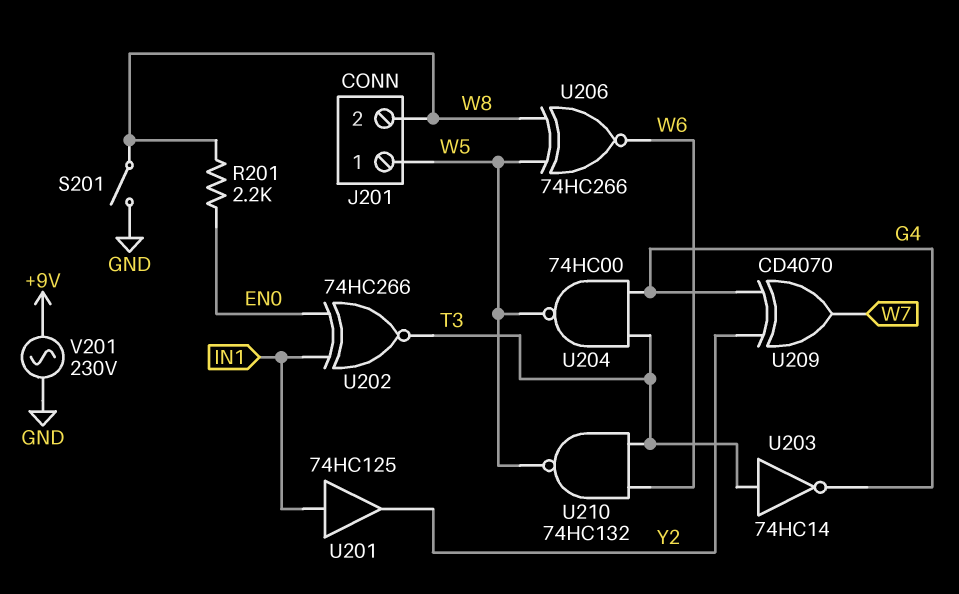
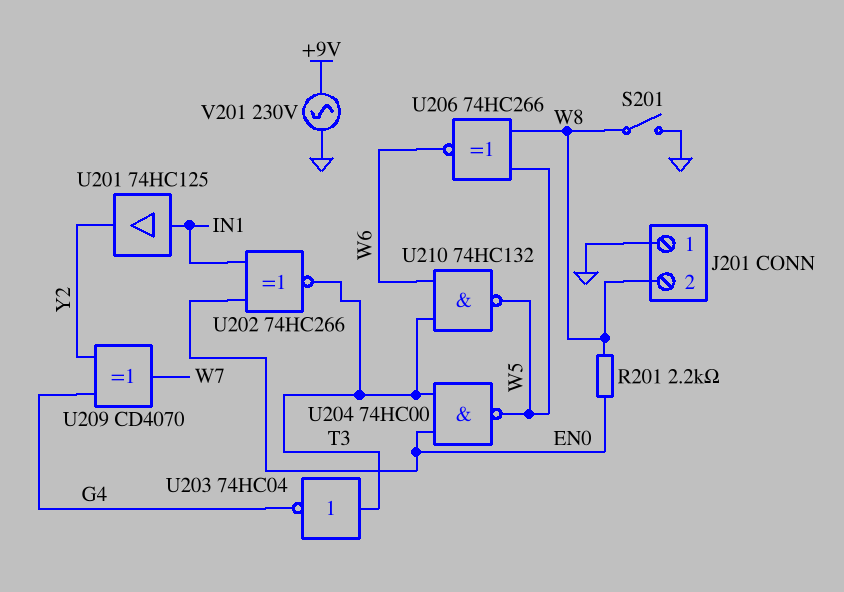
J201 pin 1: W5 -> GND
U203: NOT 74HC14 (in T3, out G4) -> NOT 74HC04 (in T3, out G4)
U204: NAND 74HC00 (in G4, in T3, out W5) -> NAND 74HC00 (in EN0, in T3, out W5)

